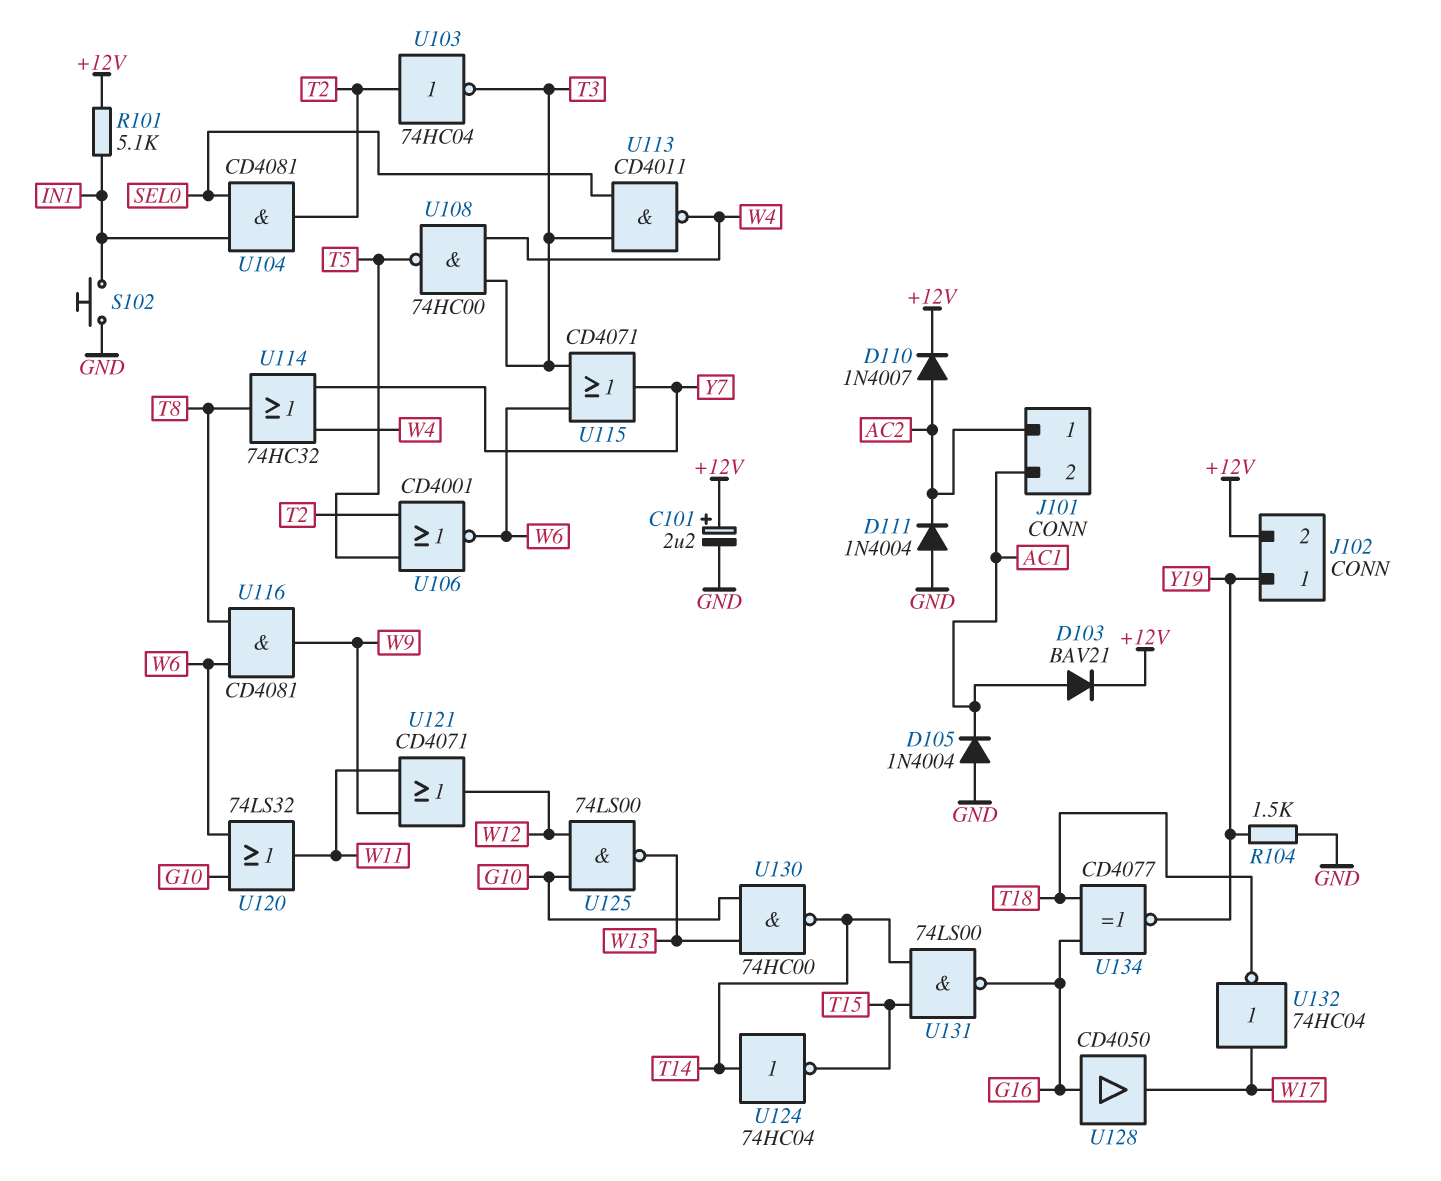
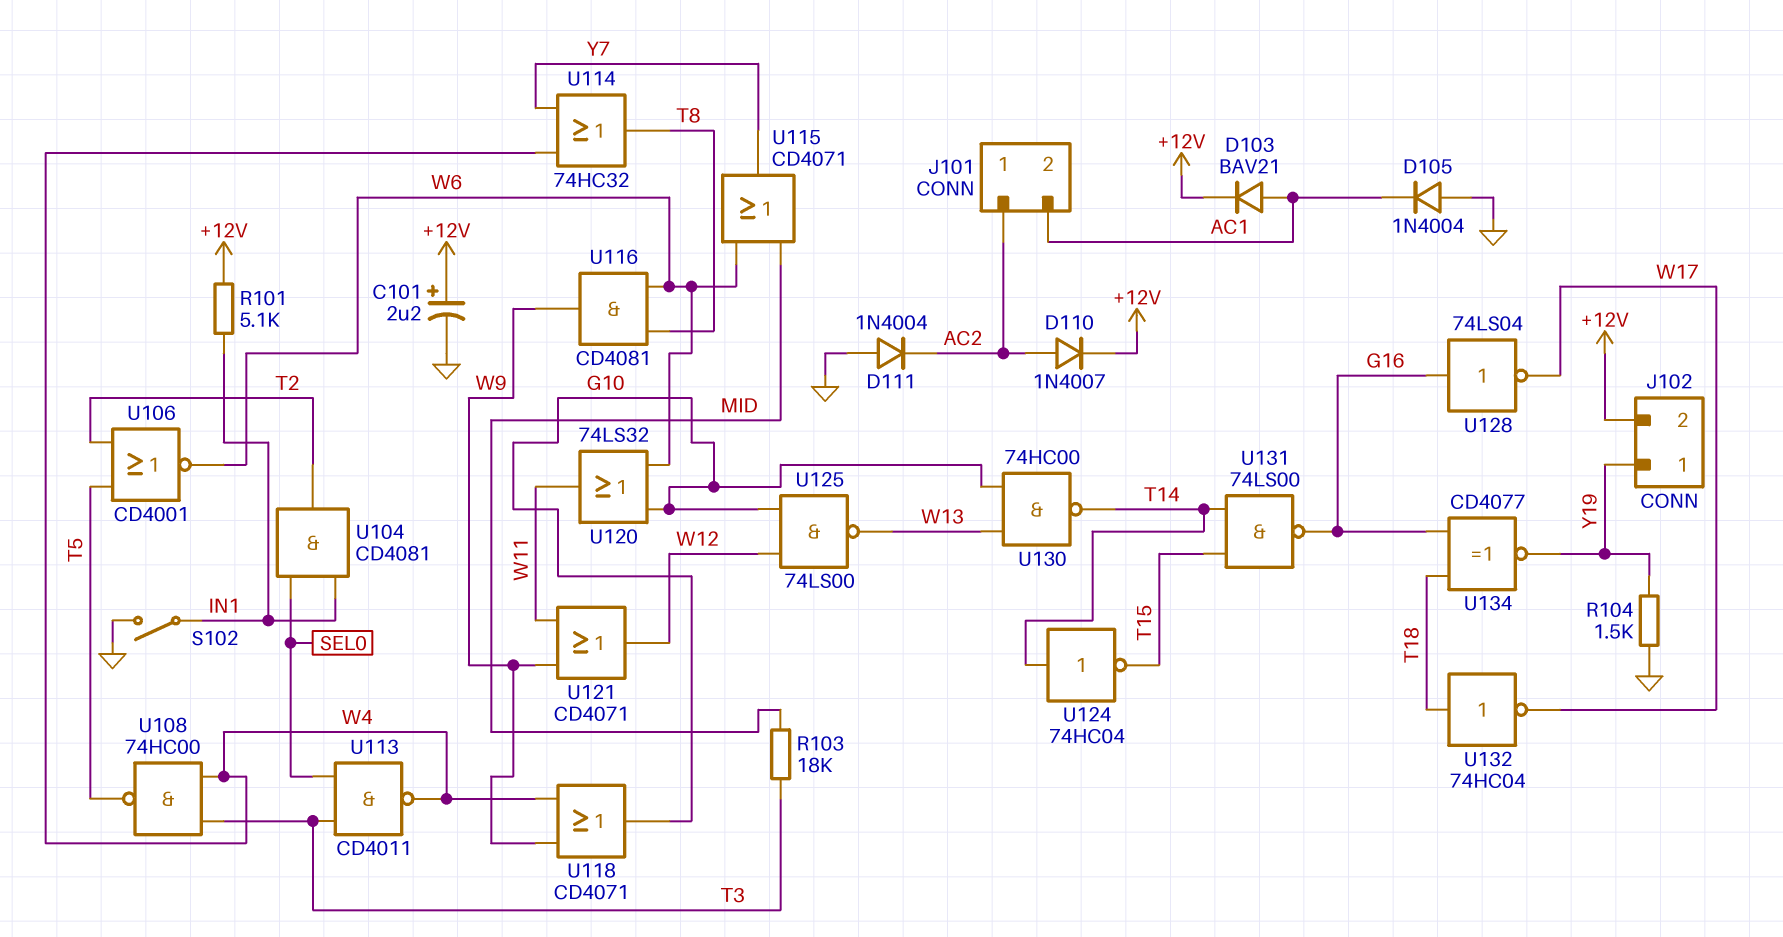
R103: none -> 18k (MID, T3)
S102: button (GND, IN1) -> switch (GND, IN1)
U103: NOT 74HC04 (in T2, out T3) -> none
U115: OR CD4071 (in T3, in W6, out Y7) -> OR CD4071 (in MID, in W6, out Y7)
U118: none -> OR CD4071 (in W4, in W9, out G10)
U128: buffer CD4050 (in G16, out W17) -> NOT 74LS04 (in G16, out W17)
U132: NOT 74HC04 (in W17, out T18) -> NOT 74HC04 (in T18, out W17)

